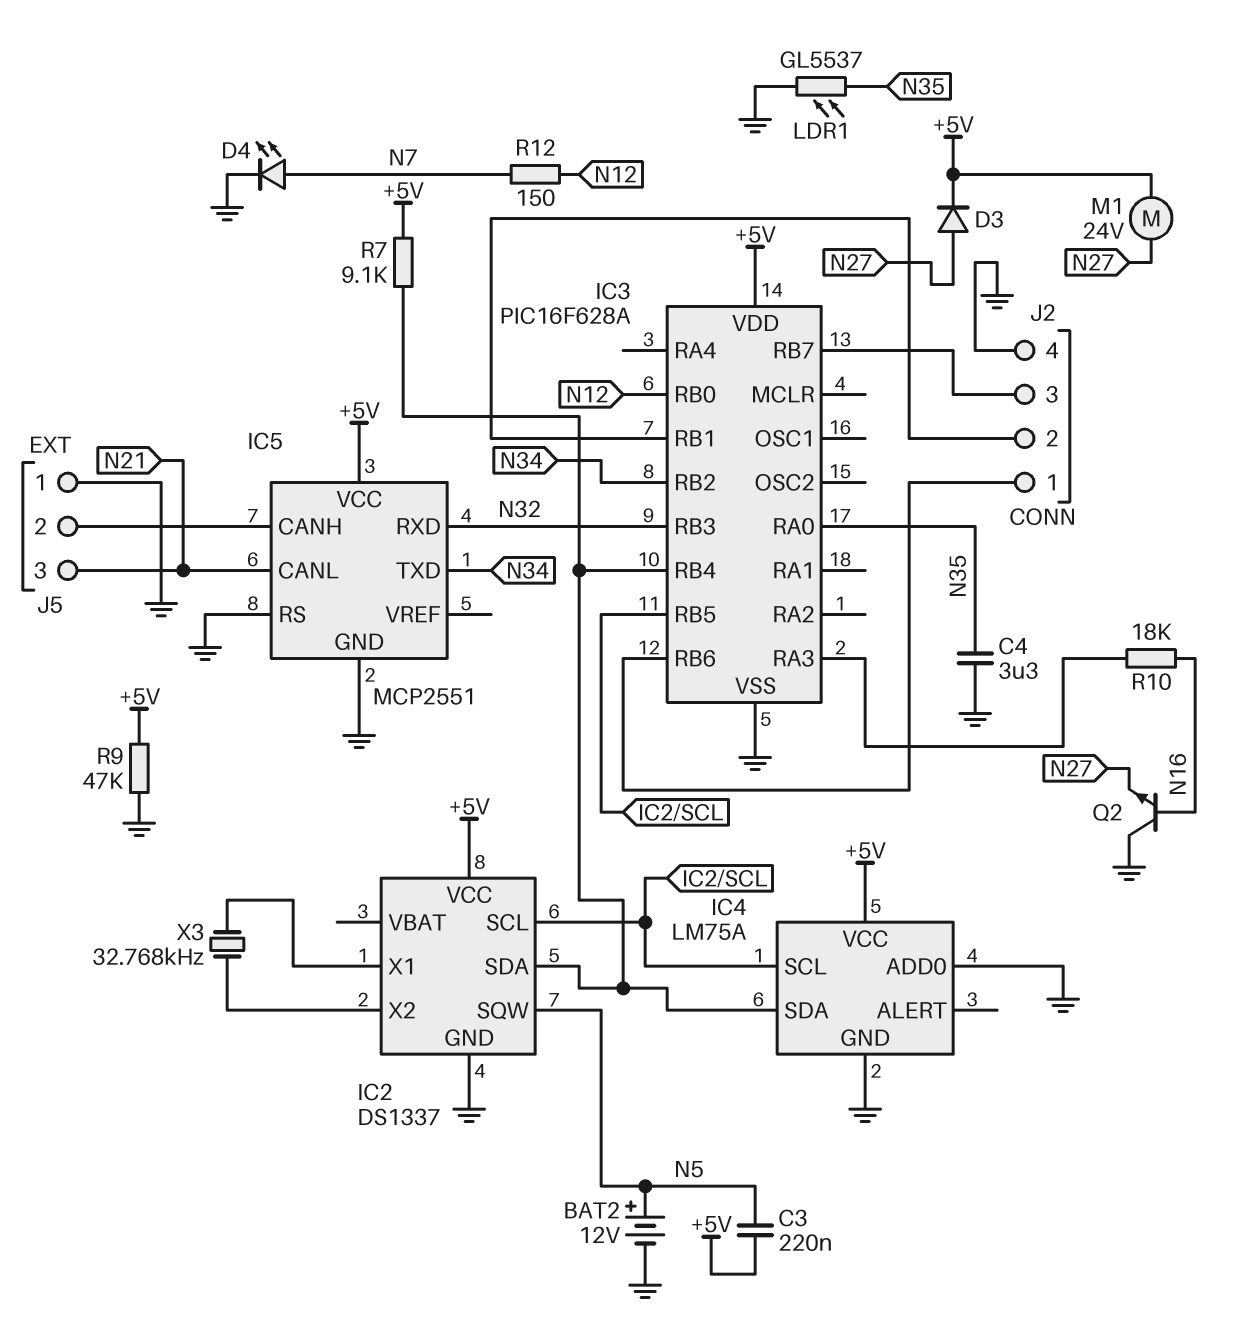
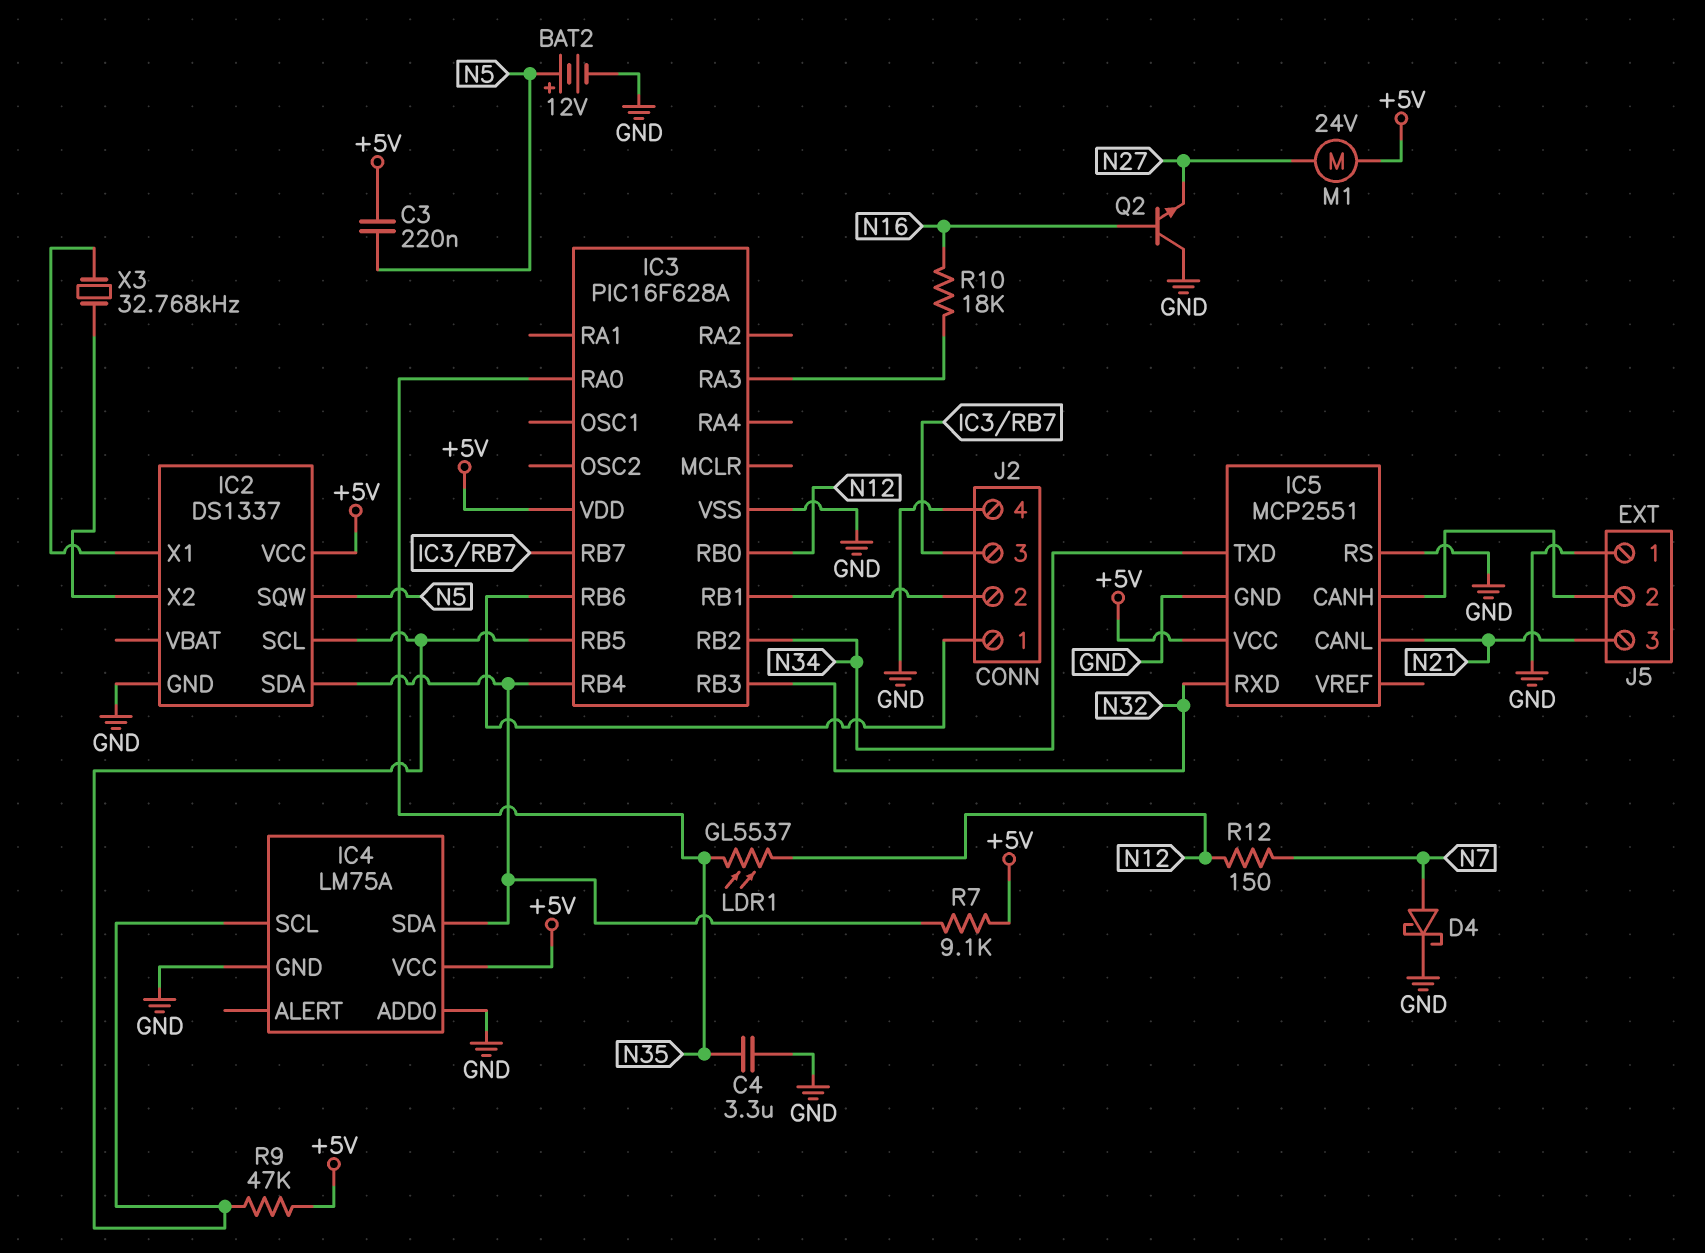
D3: diode (A N27, K +5V) -> none
D4: LED (A N7, K GND) -> schottky (A N7, K GND)
LDR1: GL5537 (GND, N35) -> GL5537 (N12, N35)
R9: 47k (+5V, GND) -> 47k (+5V, IC2/SCL)

